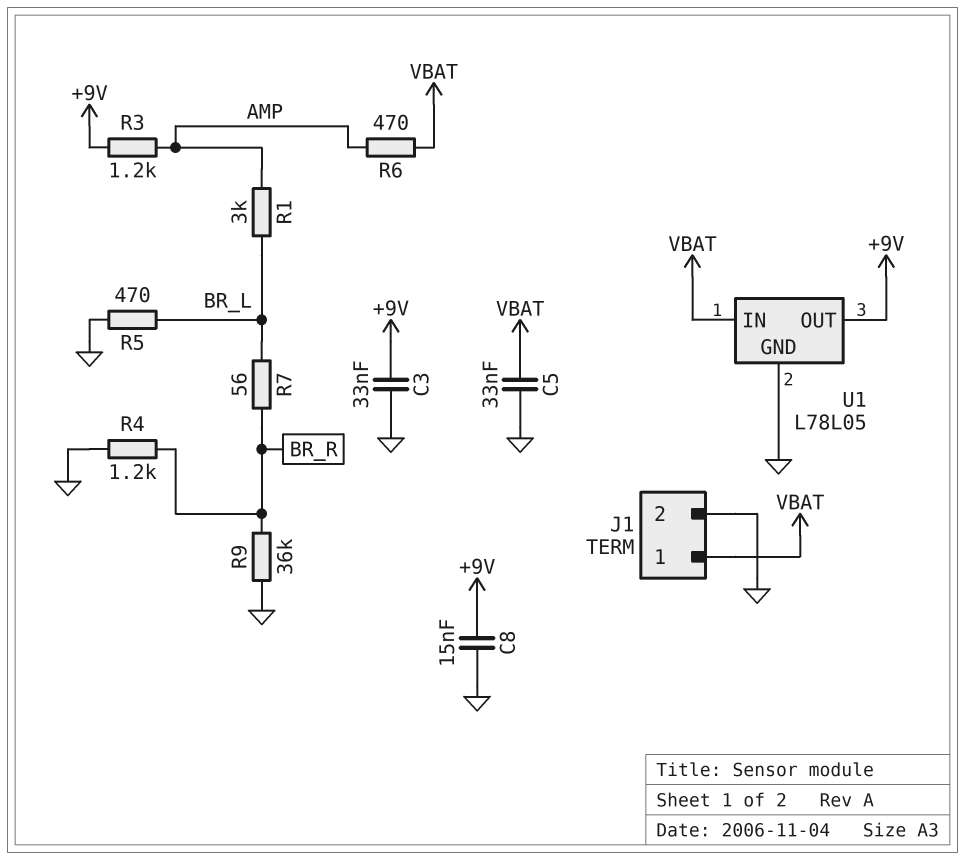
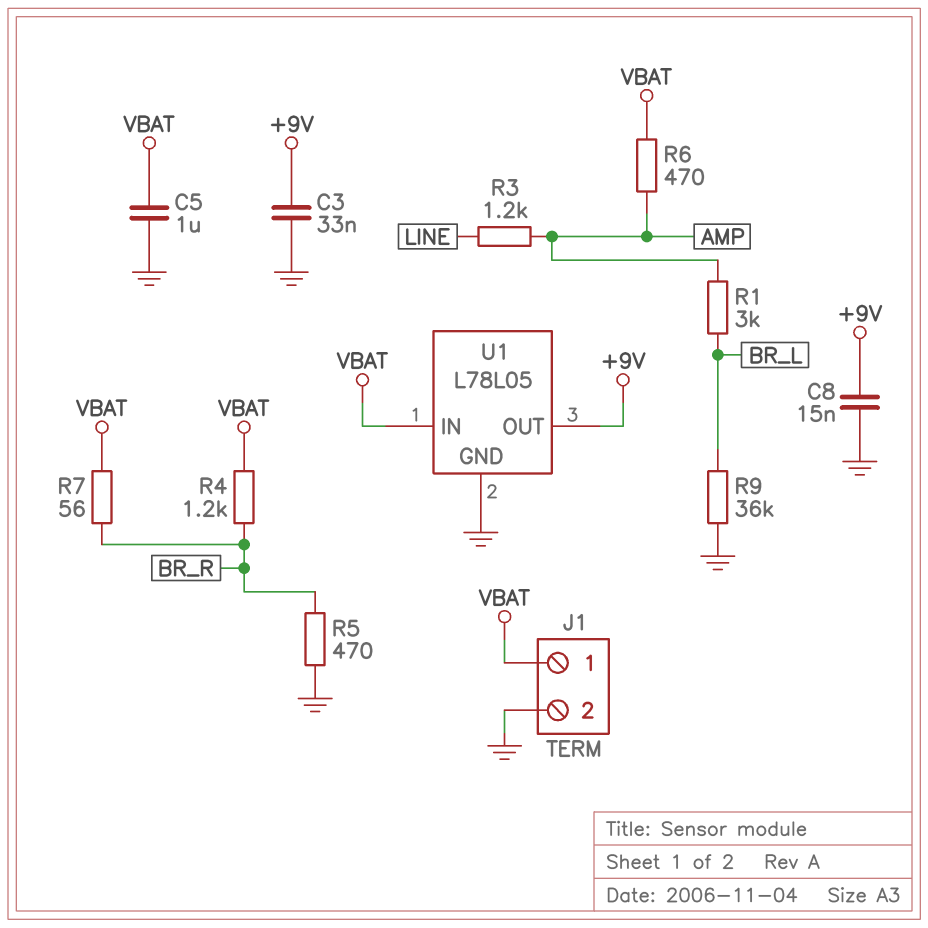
C5: 33nF (GND, VBAT) -> 1uF (GND, VBAT)
R3: 1.2k (+9V, AMP) -> 1.2k (AMP, LINE)
R4: 1.2k (BR_R, GND) -> 1.2k (BR_R, VBAT)
R5: 470 (BR_L, GND) -> 470 (BR_R, GND)
R7: 56 (BR_L, BR_R) -> 56 (BR_R, VBAT)
R9: 36k (BR_R, GND) -> 36k (BR_L, GND)

